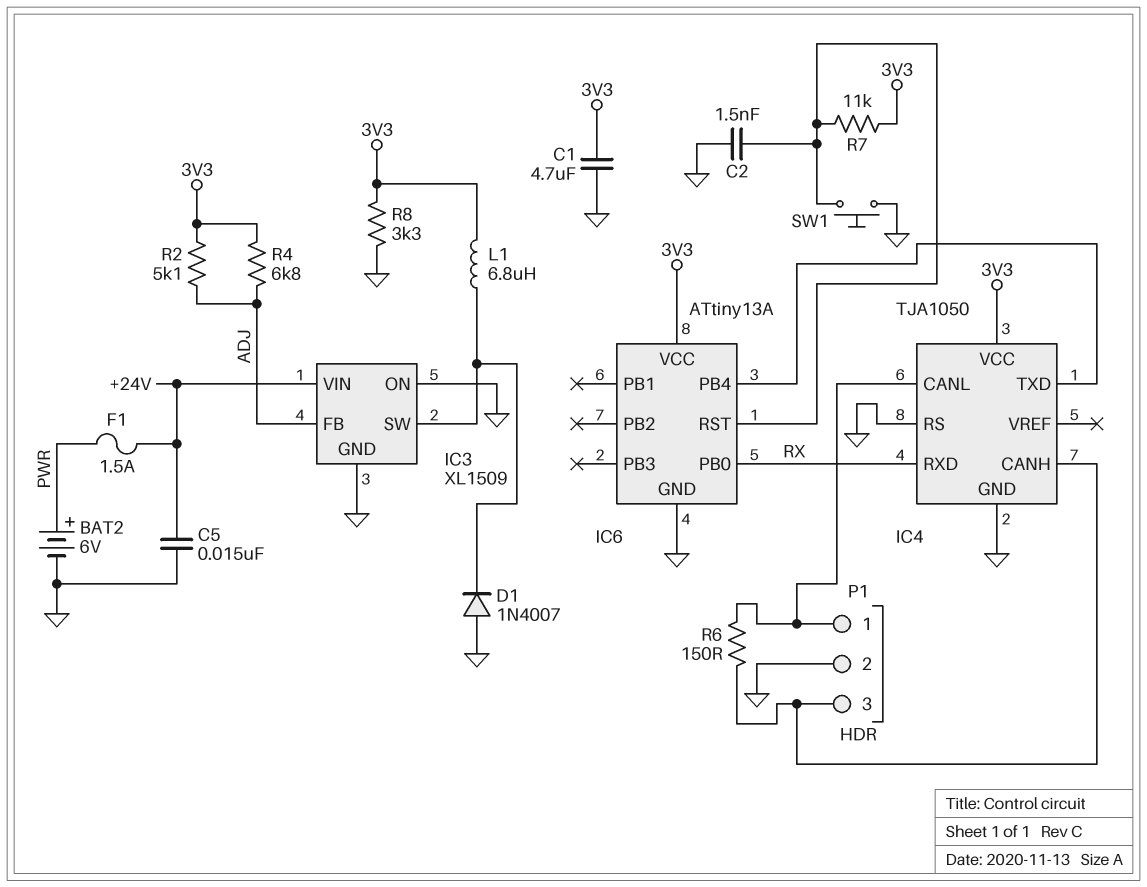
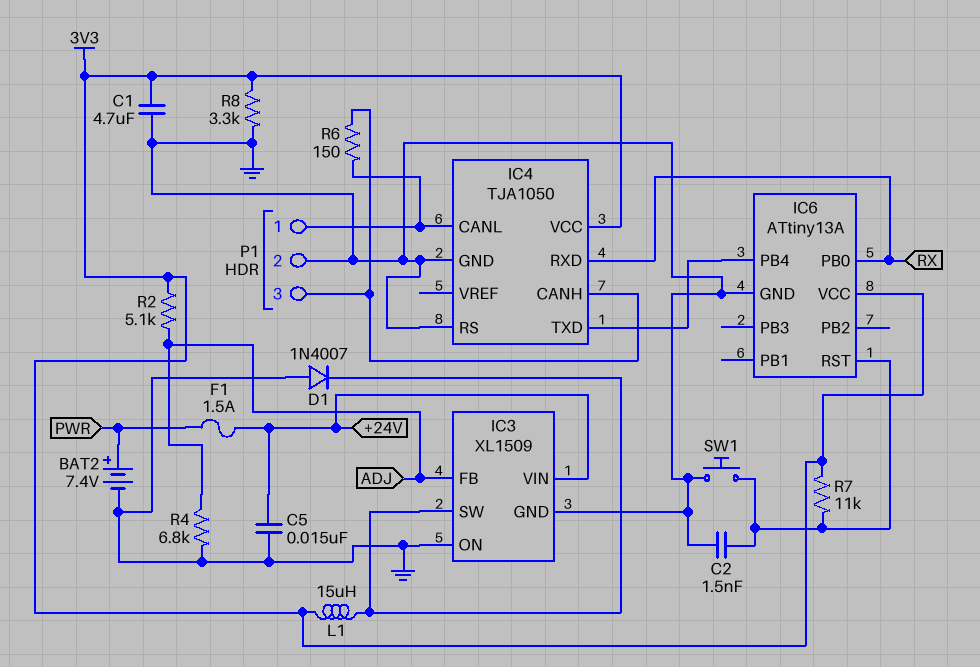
BAT2: 6V (plus PWR, minus GND) -> 7.4V (plus PWR, minus GND)
L1: 6.8uH (3V3, IC3/SW) -> 15uH (3V3, IC3/SW)
R4: 6.8k (3V3, ADJ) -> 6.8k (ADJ, GND)

